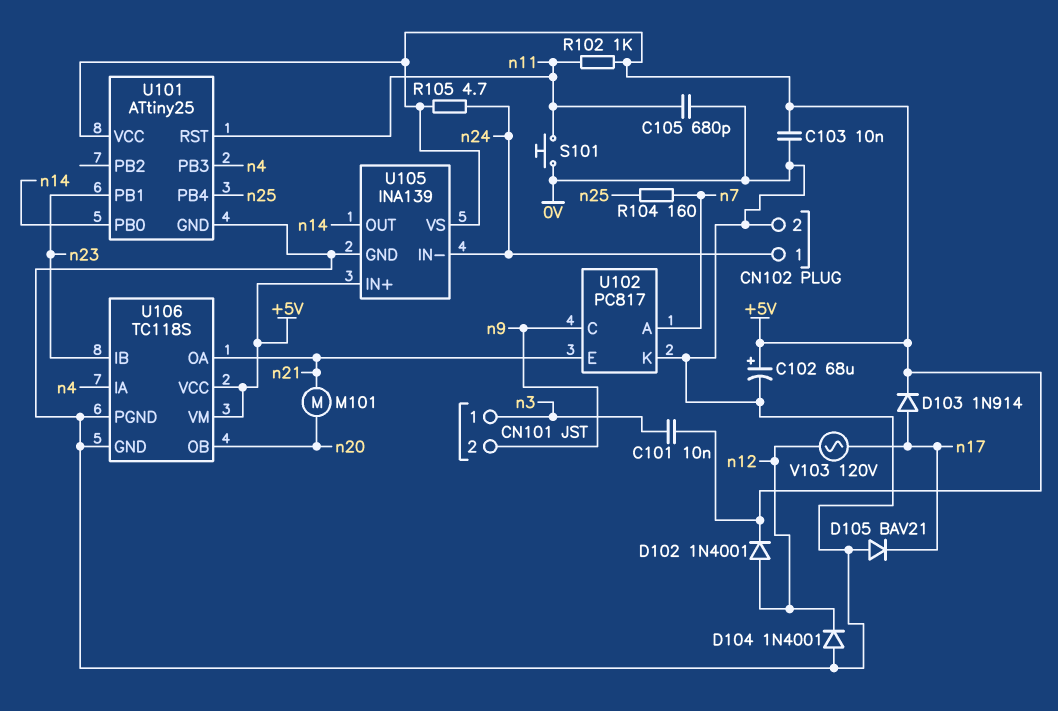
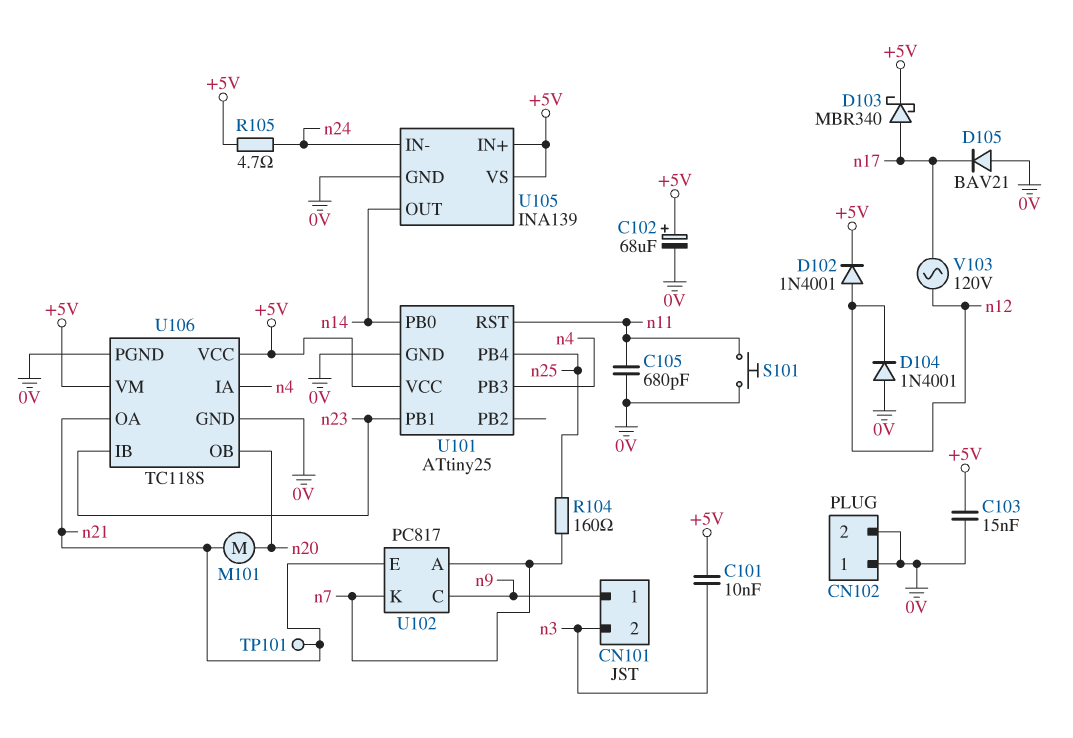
C103: 10nF (+5V, 0V) -> 15nF (+5V, 0V)
CN101 pin 1: n3 -> n9
CN101 pin 2: n9 -> n3
CN102 pin 1: n24 -> 0V
D103: diode 1N914 (A n17, K +5V) -> schottky MBR340 (A n17, K +5V)
R102: 1k (+5V, n11) -> none
TP101: none -> test point (n21)
U102 pin K: 0V -> n7

